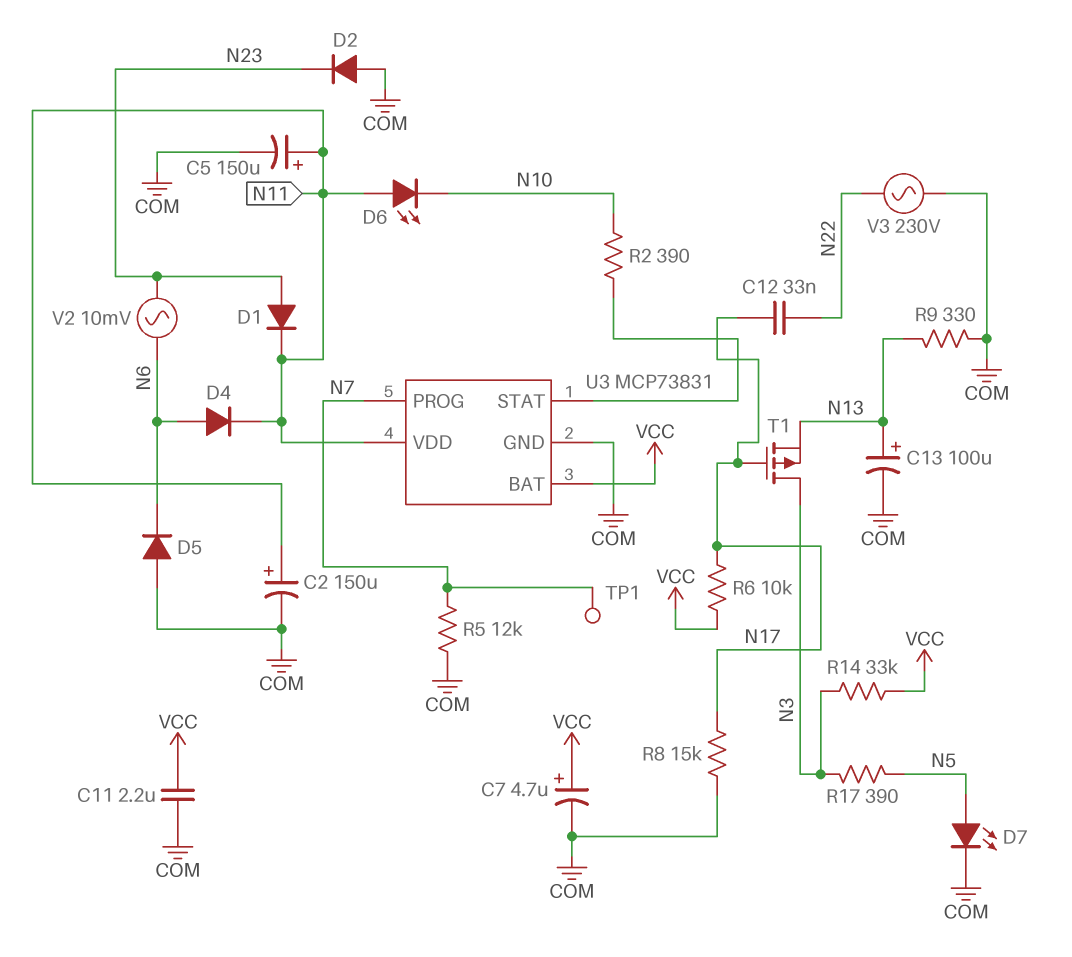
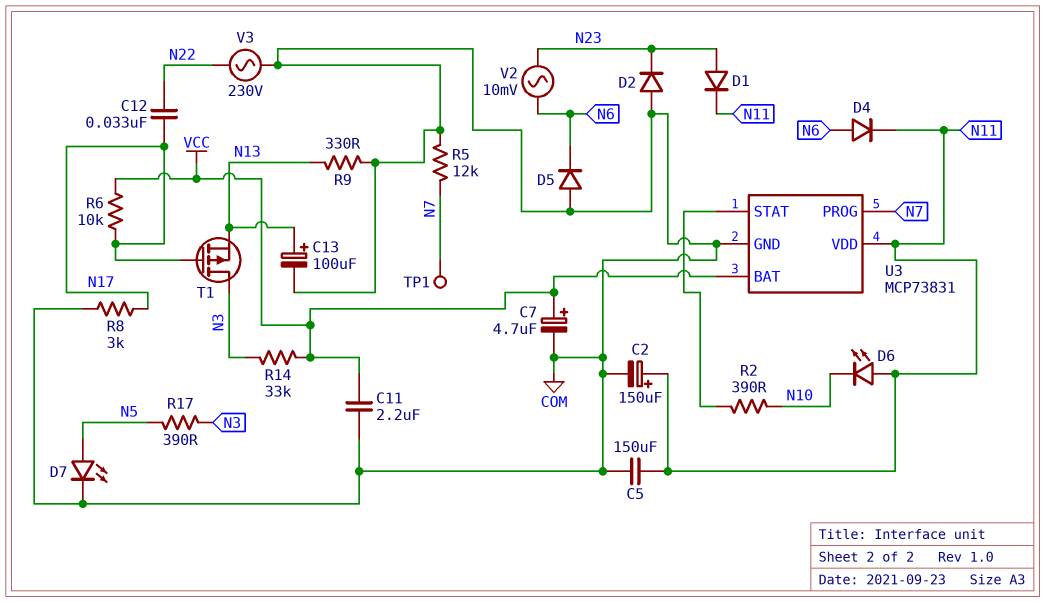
C5: 150uF (plus N11, minus COM) -> 150uF (COM, N11)
R8: 15k (COM, N17) -> 3k (COM, N17)

